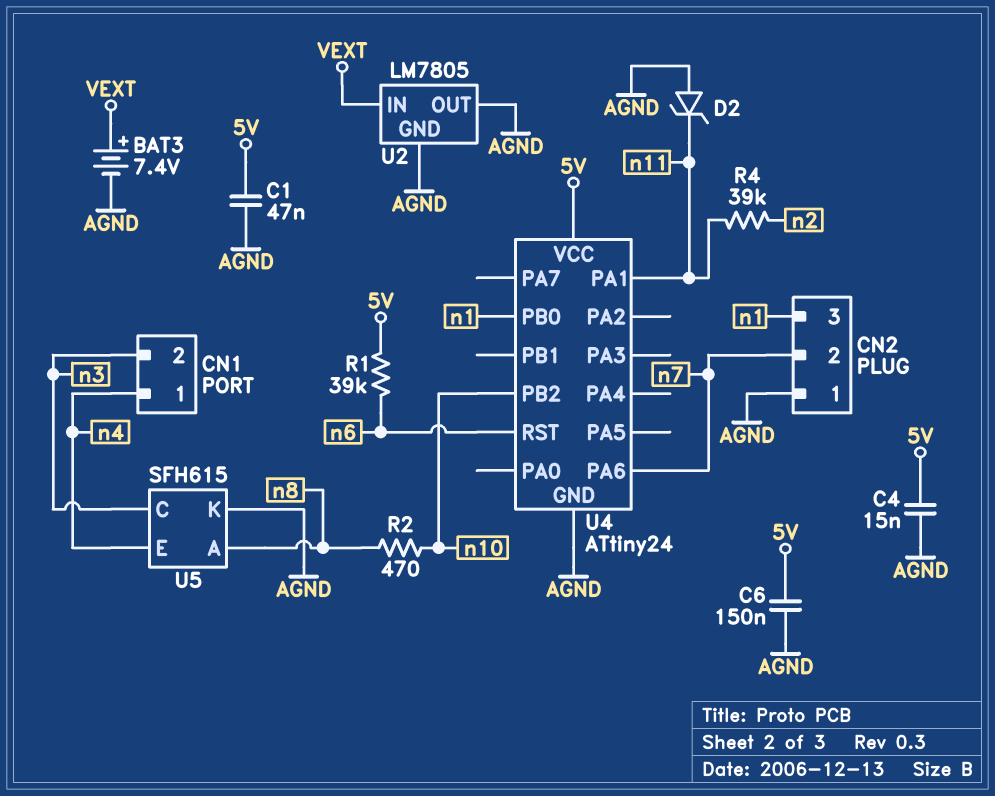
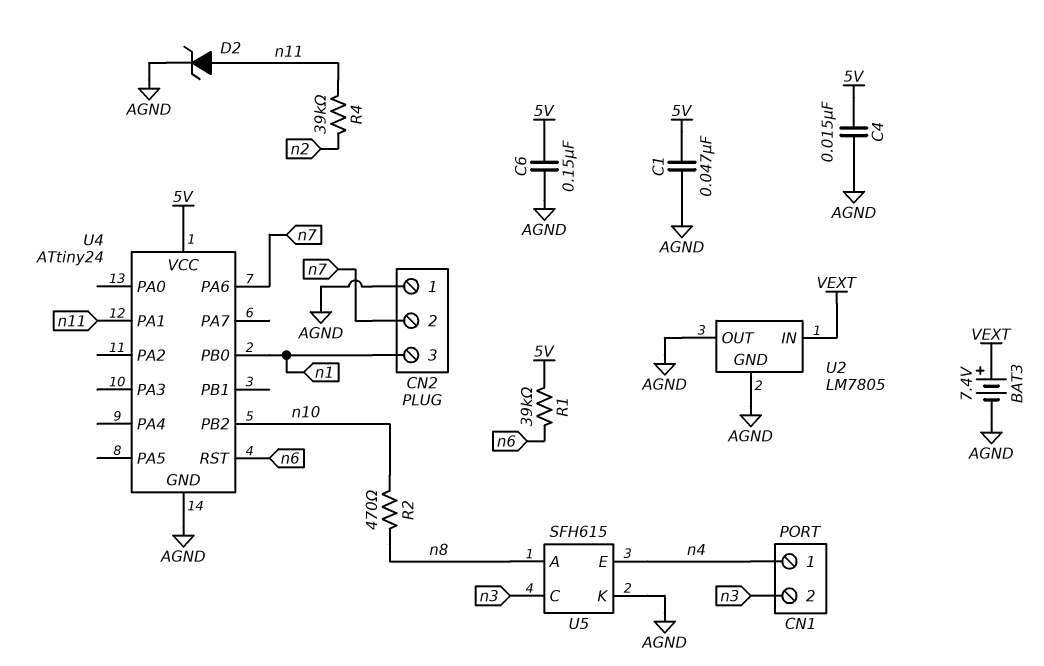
D2: zener (A AGND, K n11) -> zener (A n11, K AGND)

